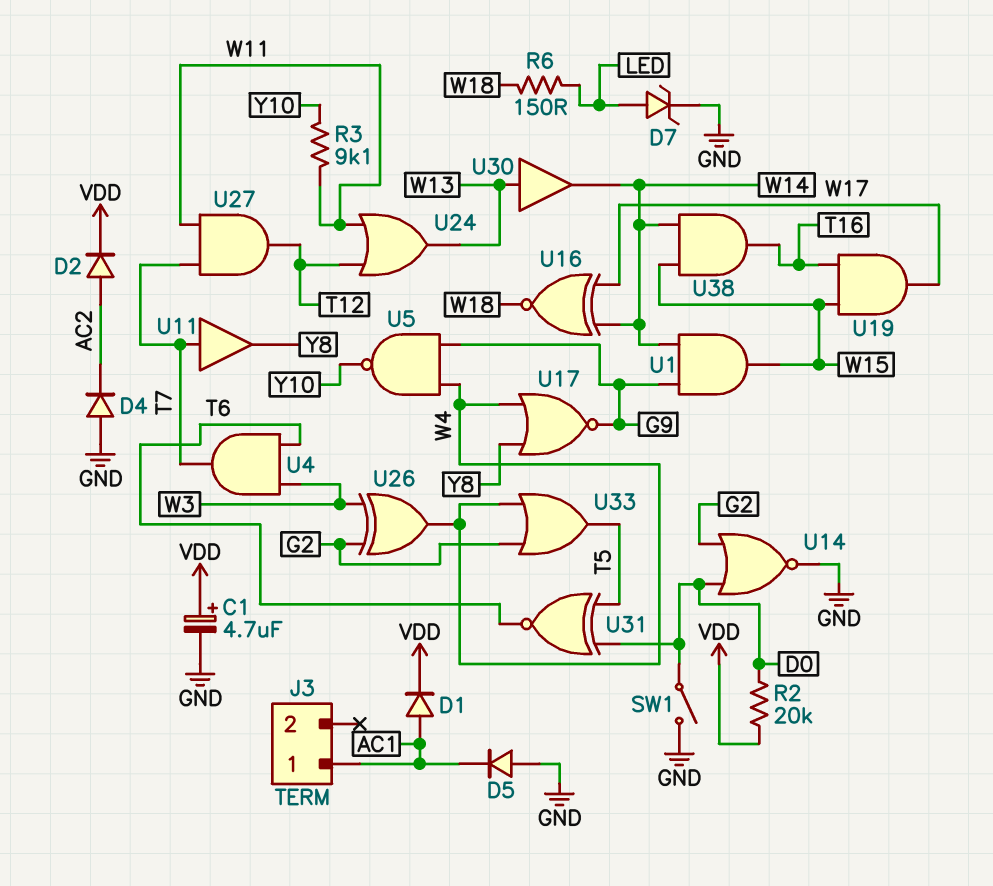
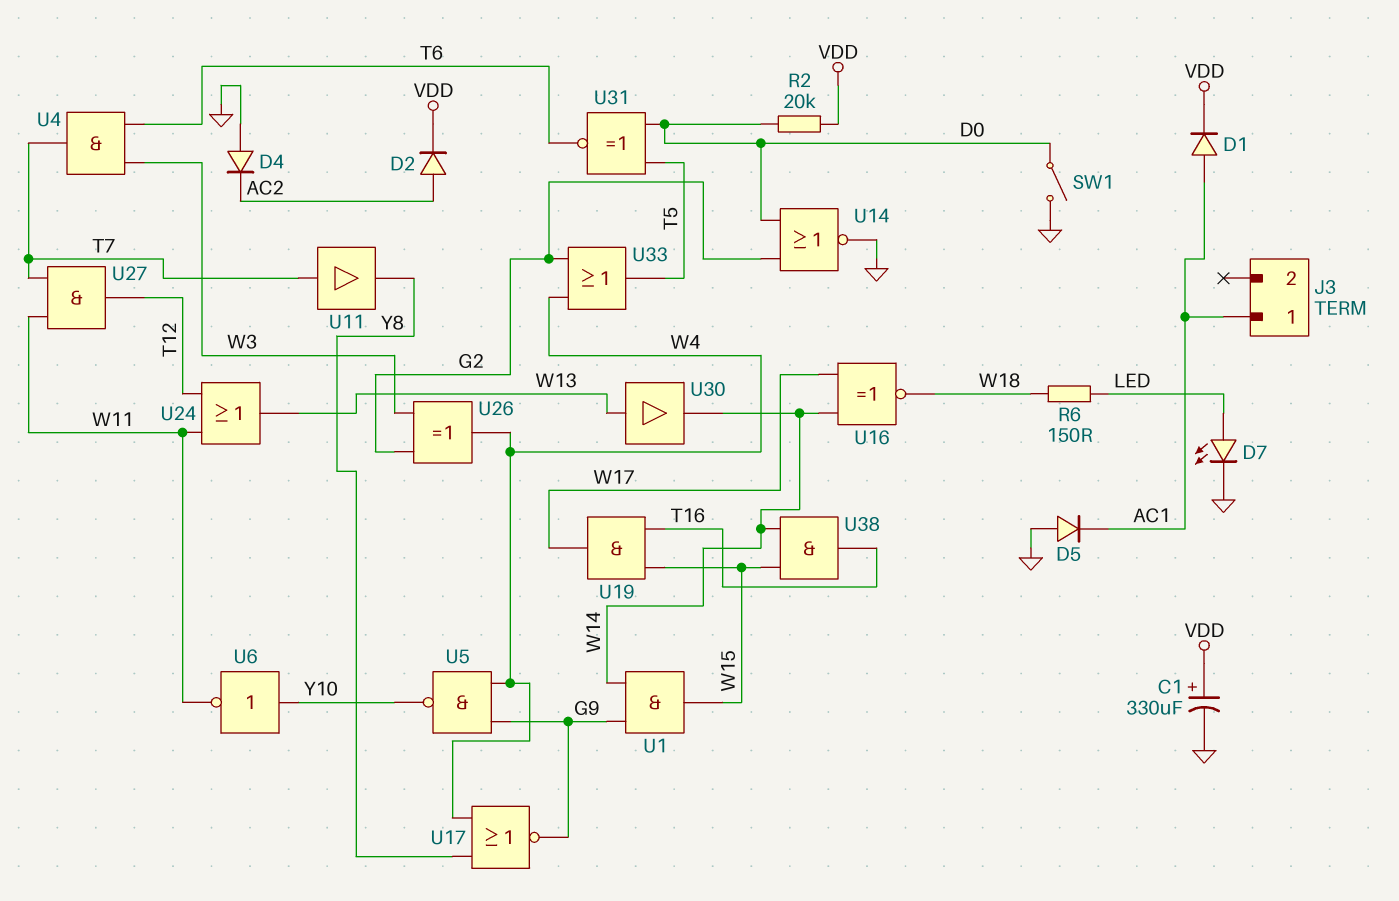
C1: 4.7uF (plus VDD, minus GND) -> 330uF (plus VDD, minus GND)
D7: zener (A LED, K GND) -> LED (A LED, K GND)
R3: 9.1k (W11, Y10) -> none
U6: none -> NOT (in Y10, out W11)

